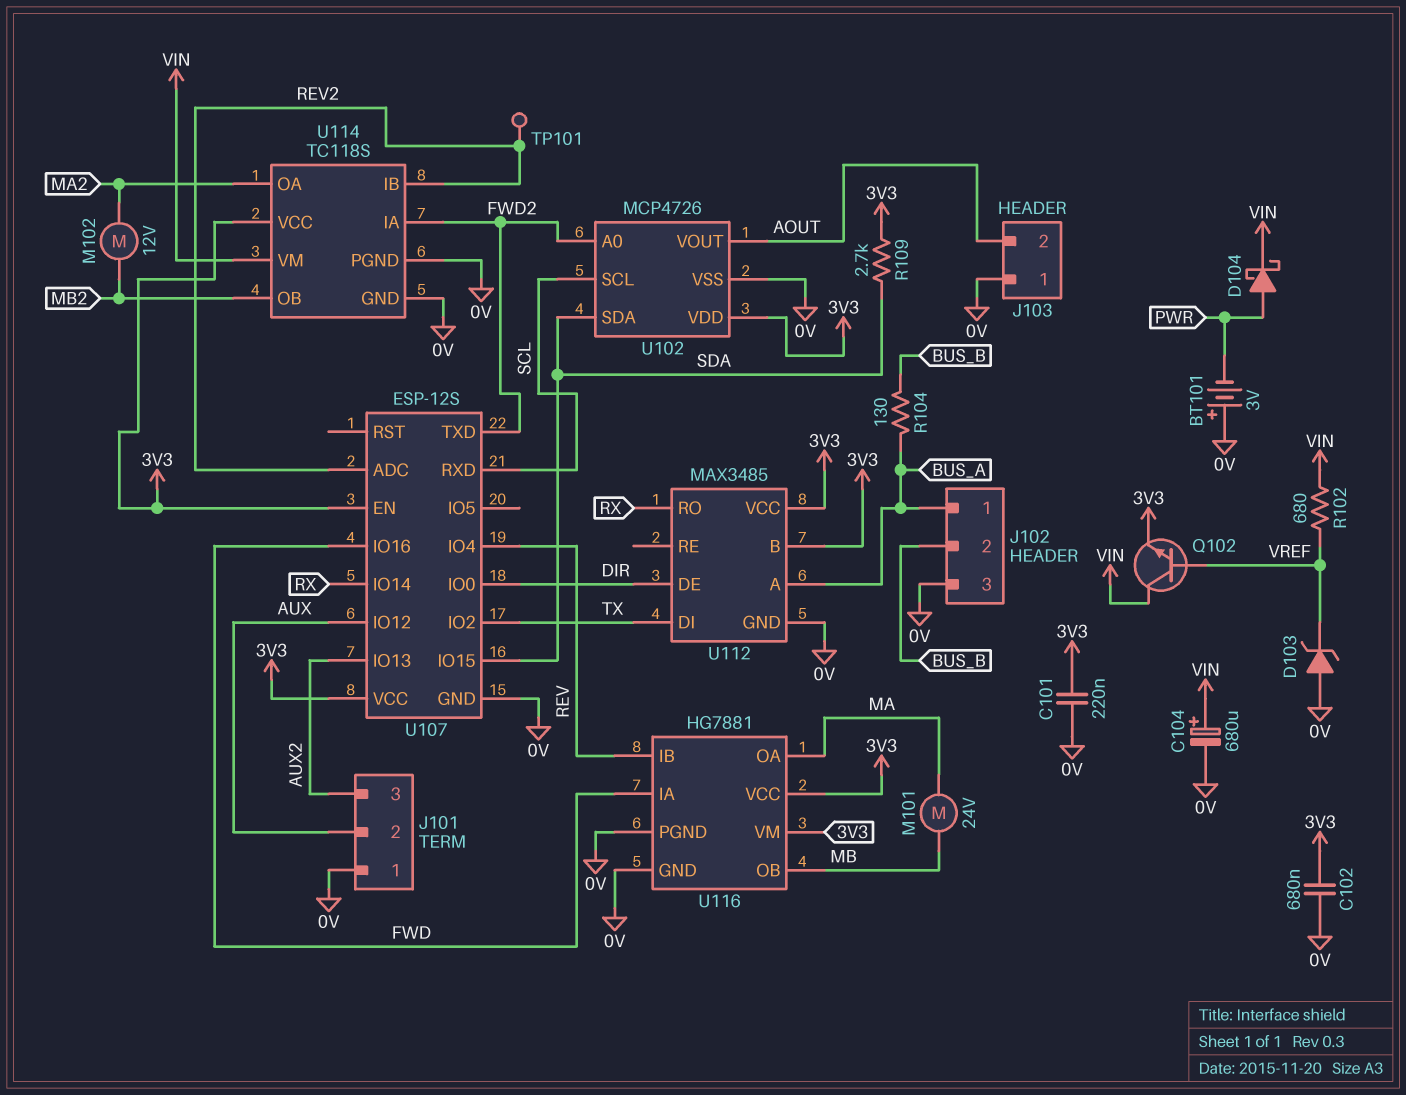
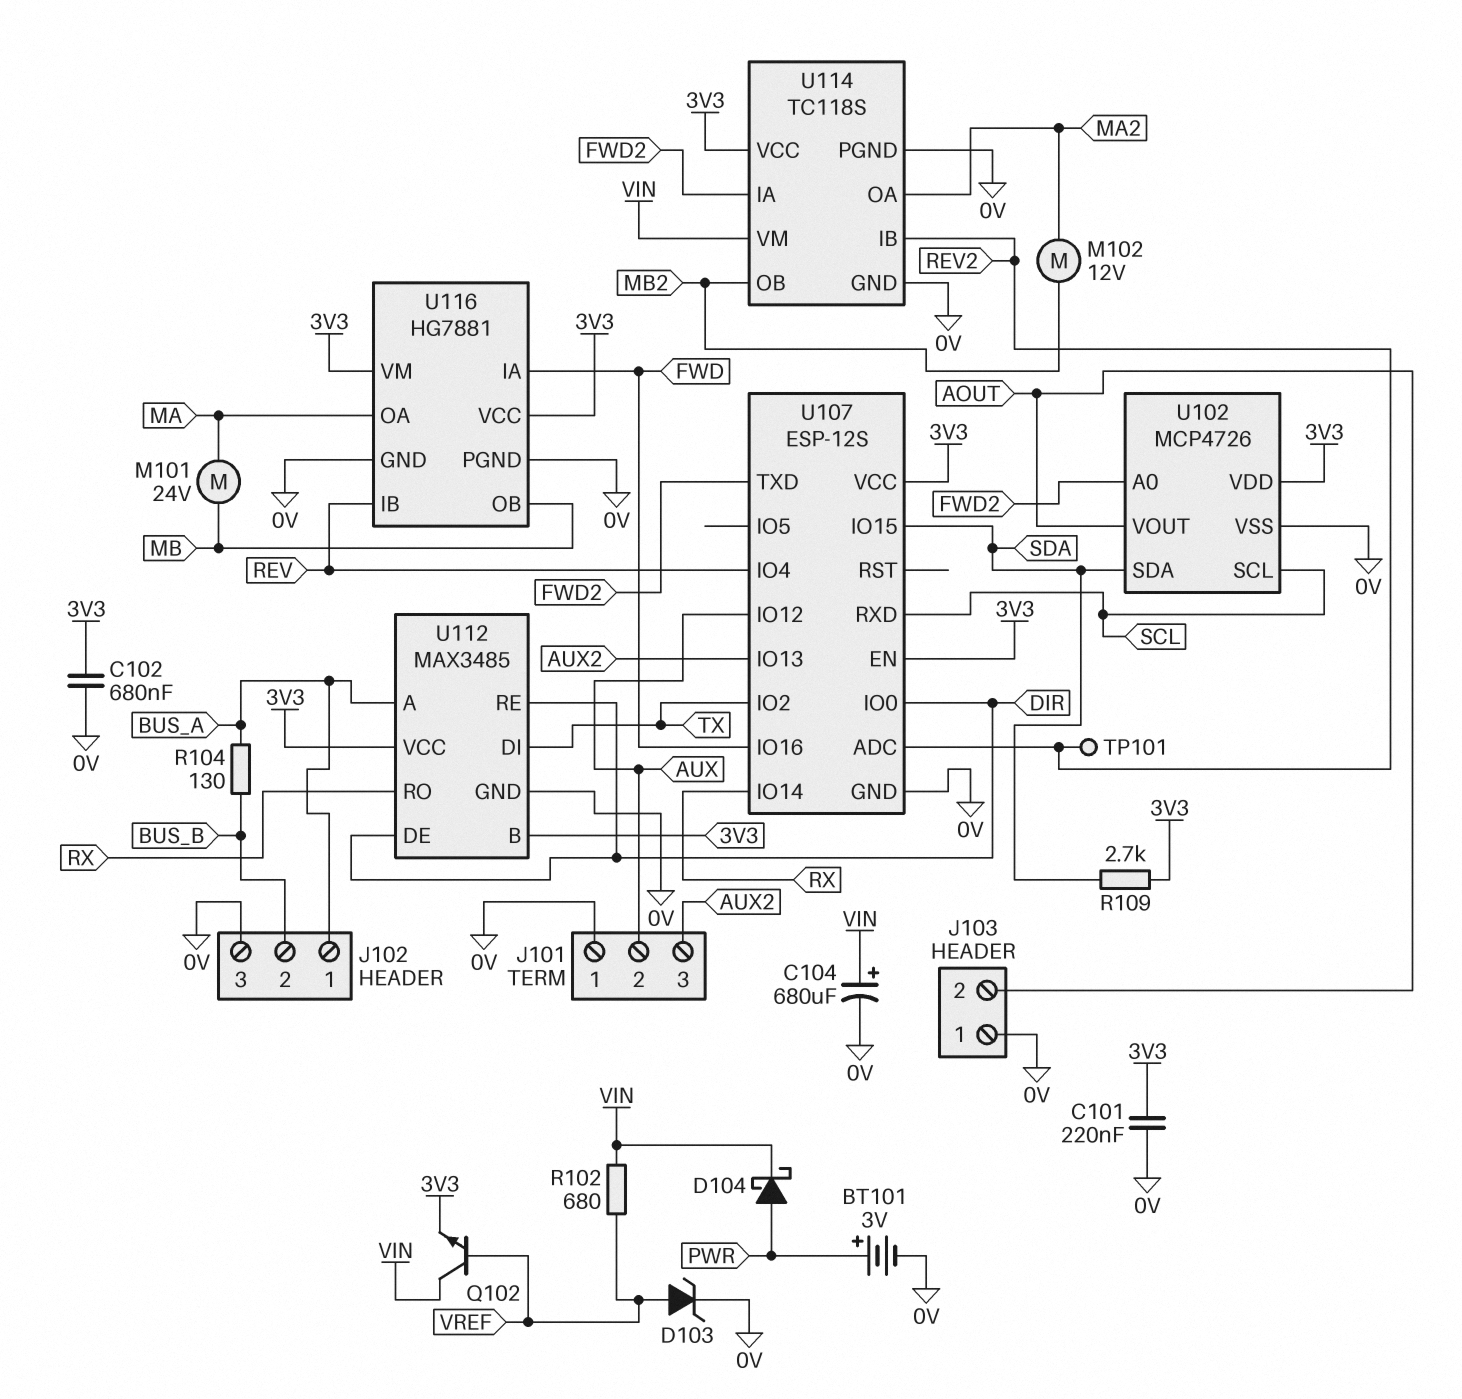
BT101: 3V (plus 0V, minus PWR) -> 3V (plus PWR, minus 0V)
D103: zener (A 0V, K VREF) -> zener (A VREF, K 0V)
U112 pin RE: none -> DIR

